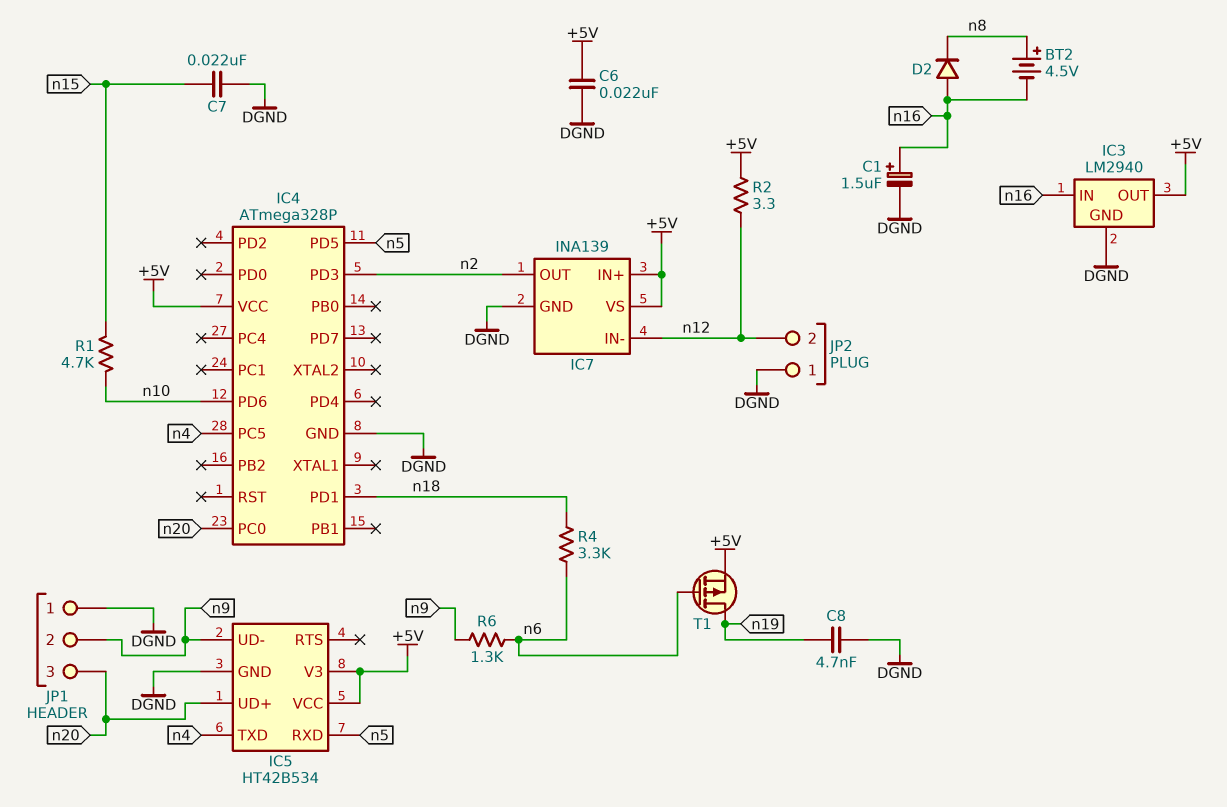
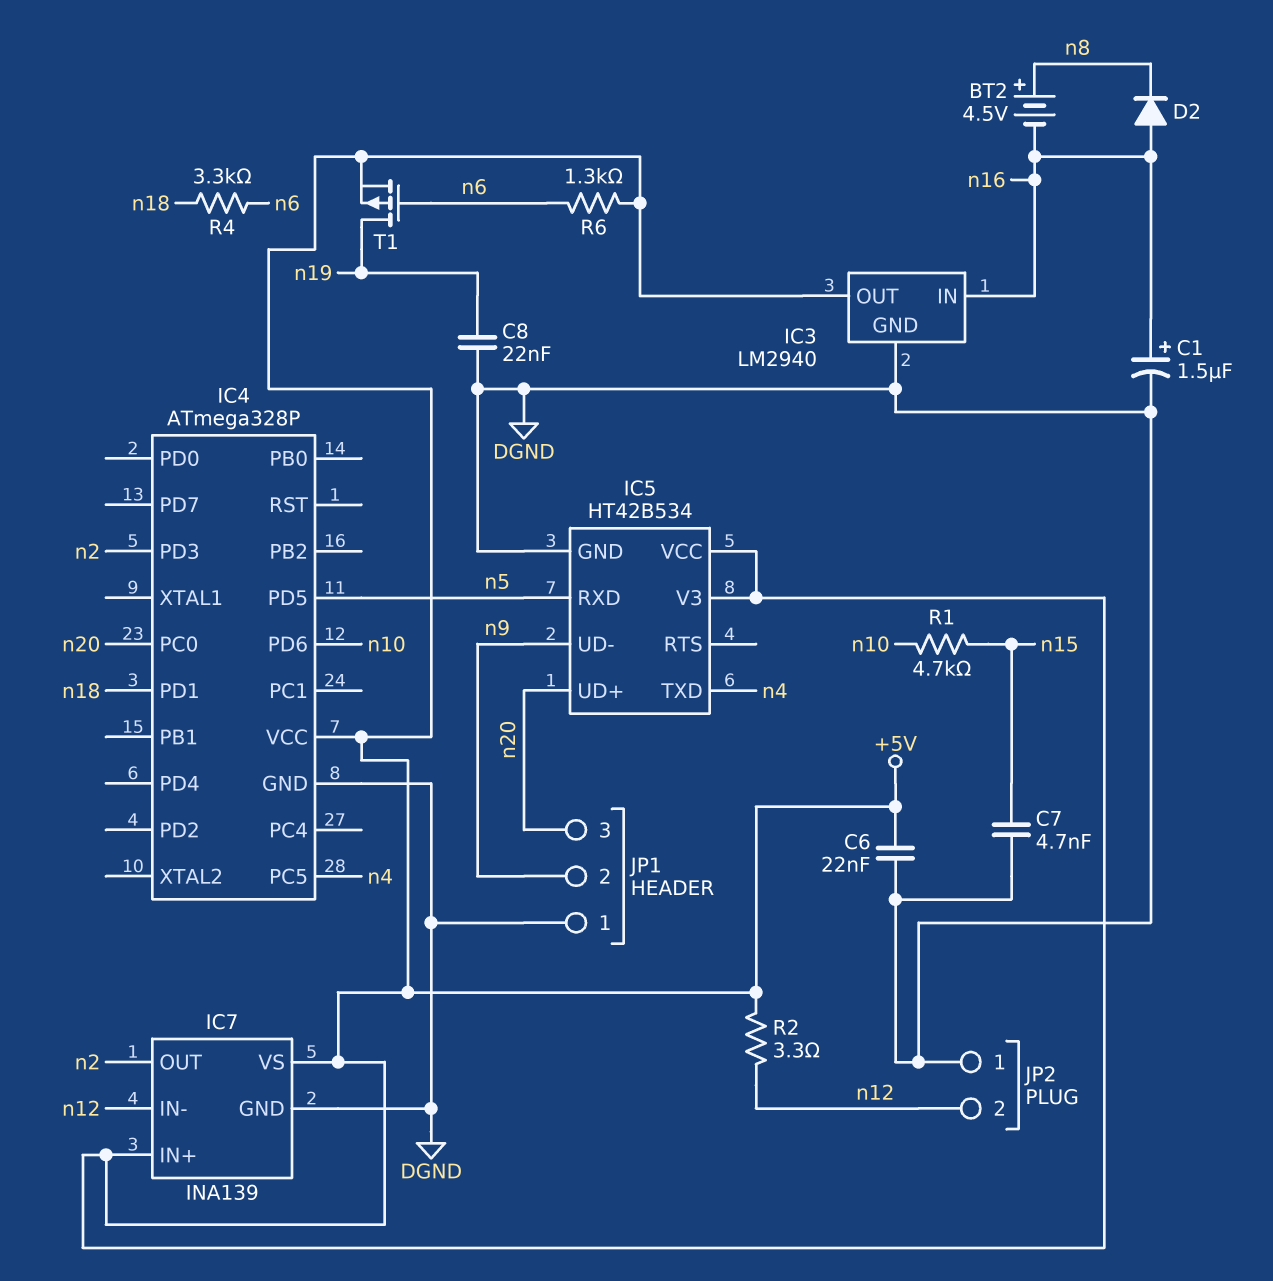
C7: 22nF (DGND, n15) -> 4.7nF (DGND, n15)
C8: 4.7nF (DGND, n19) -> 22nF (DGND, n19)
R6: 1.3k (n6, n9) -> 1.3k (+5V, n6)

